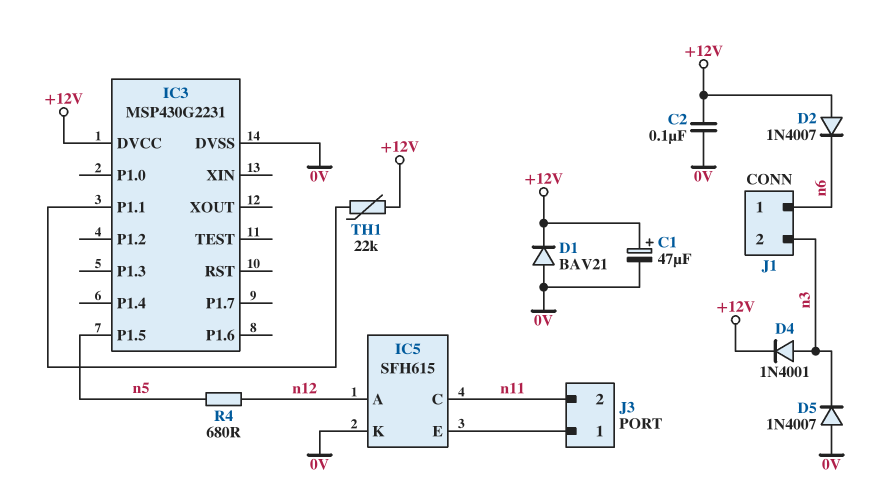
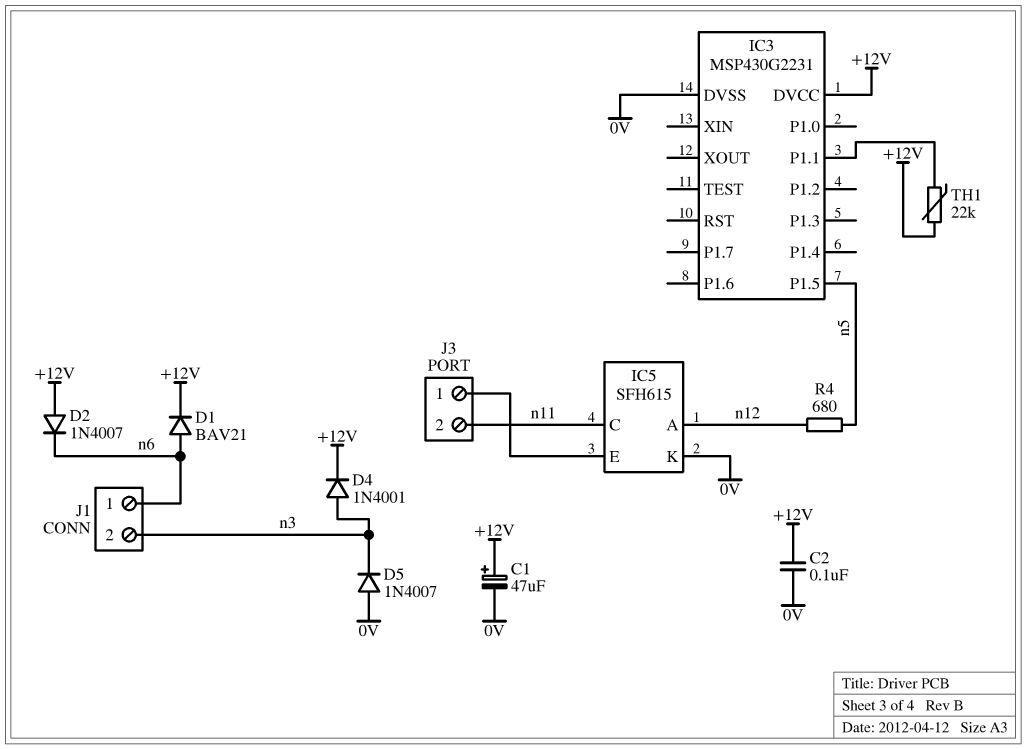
D1: diode BAV21 (A 0V, K +12V) -> diode BAV21 (A n6, K +12V)

